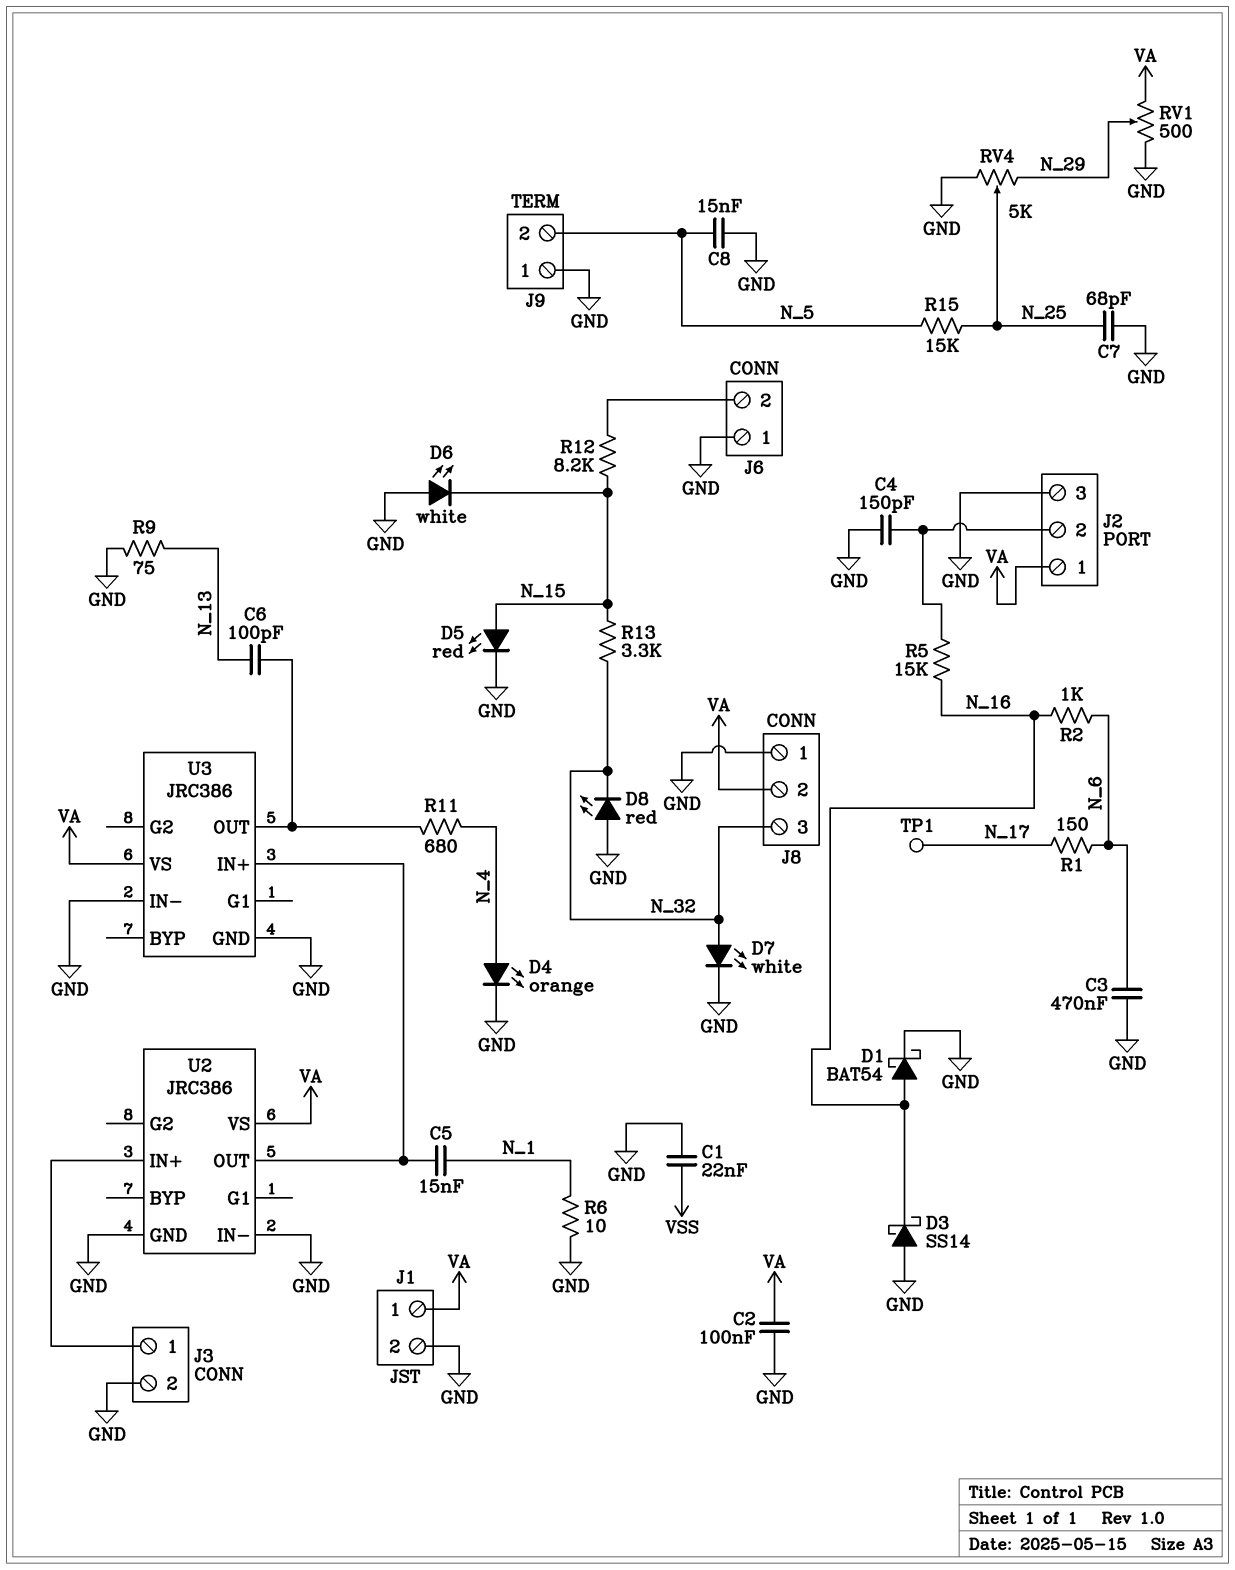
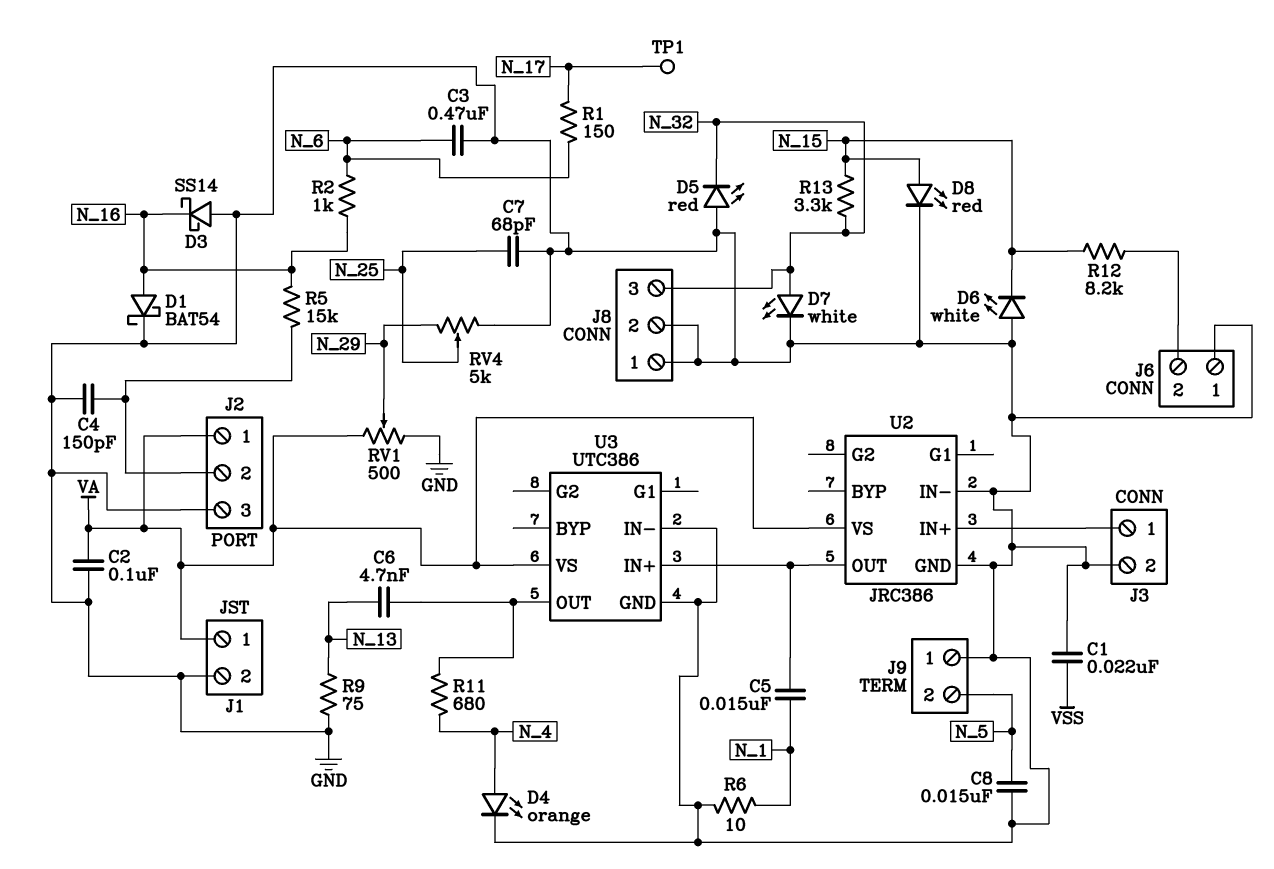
C6: 100pF (N_13, U3/OUT) -> 4.7nF (N_13, U3/OUT)
D5: LED red (A N_15, K GND) -> LED red (A GND, K N_32)
D8: LED red (A GND, K N_32) -> LED red (A N_15, K GND)
J8 pin 2: VA -> GND
R15: 15k (N_5, N_25) -> none
U3: JRC386 -> UTC386

